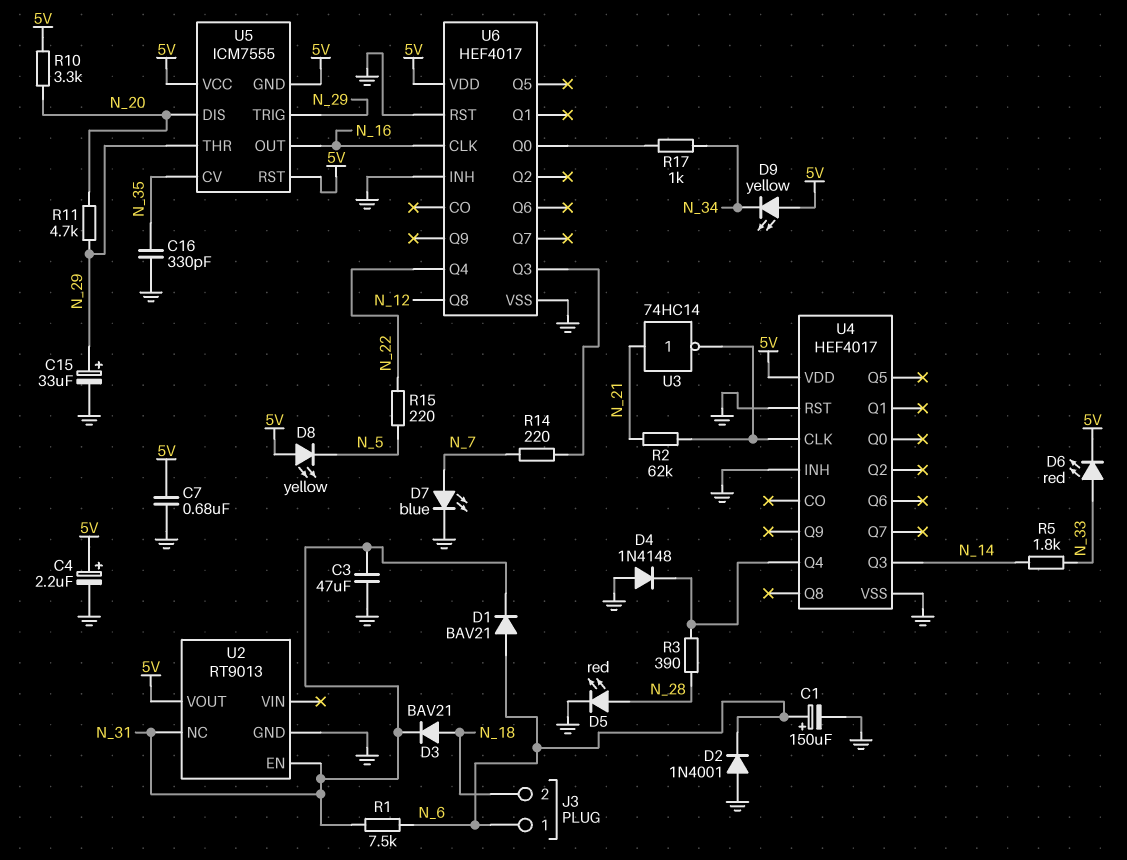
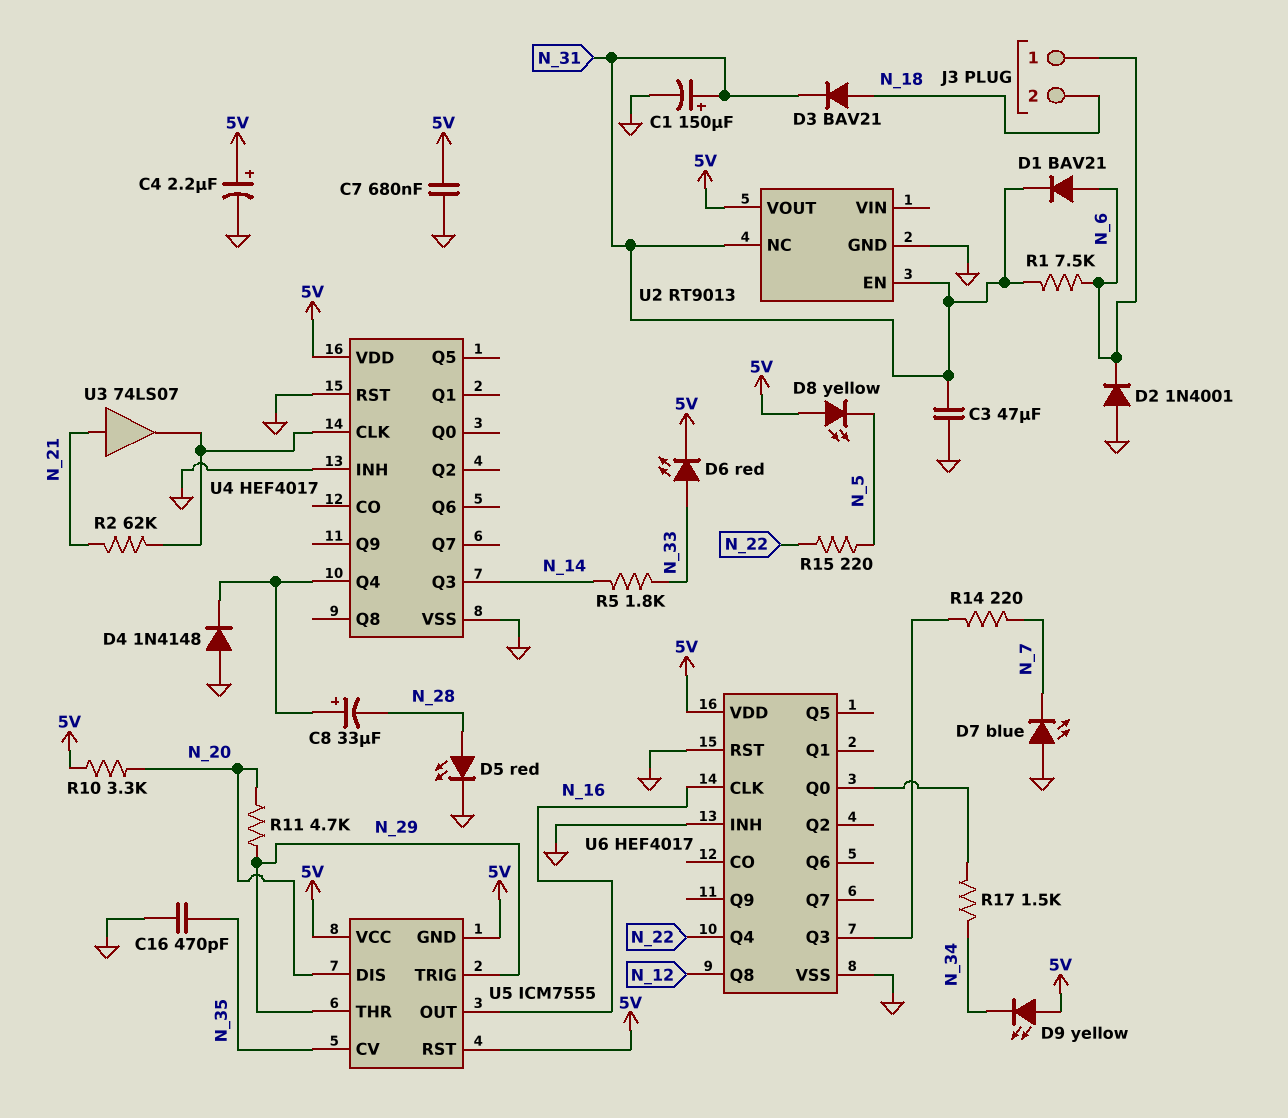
C1: 150uF (plus N_6, minus GND) -> 150uF (plus N_31, minus GND)
C8: none -> 33uF (plus U4/Q4, minus N_28)
C15: 33uF (plus N_29, minus GND) -> none
C16: 330pF (GND, N_35) -> 470pF (GND, N_35)
D7: LED blue (A N_7, K GND) -> LED blue (A GND, K N_7)
R3: 390 (N_28, U4/Q4) -> none
R17: 1k (N_34, U6/Q0) -> 1.5k (N_34, U6/Q0)
U3: NOT 74HC14 (in N_21, out U4/CLK) -> buffer 74LS07 (in N_21, out U4/CLK)

